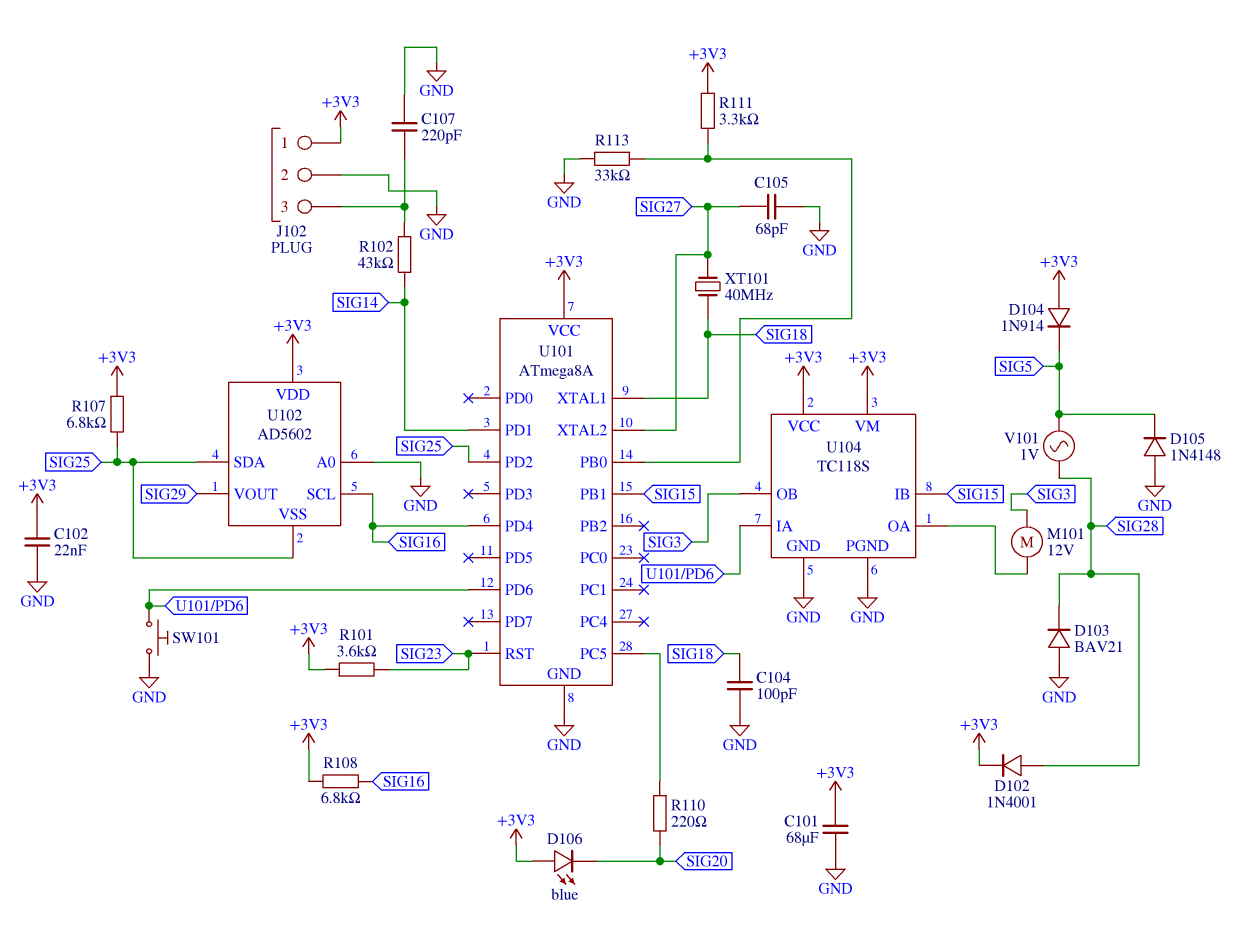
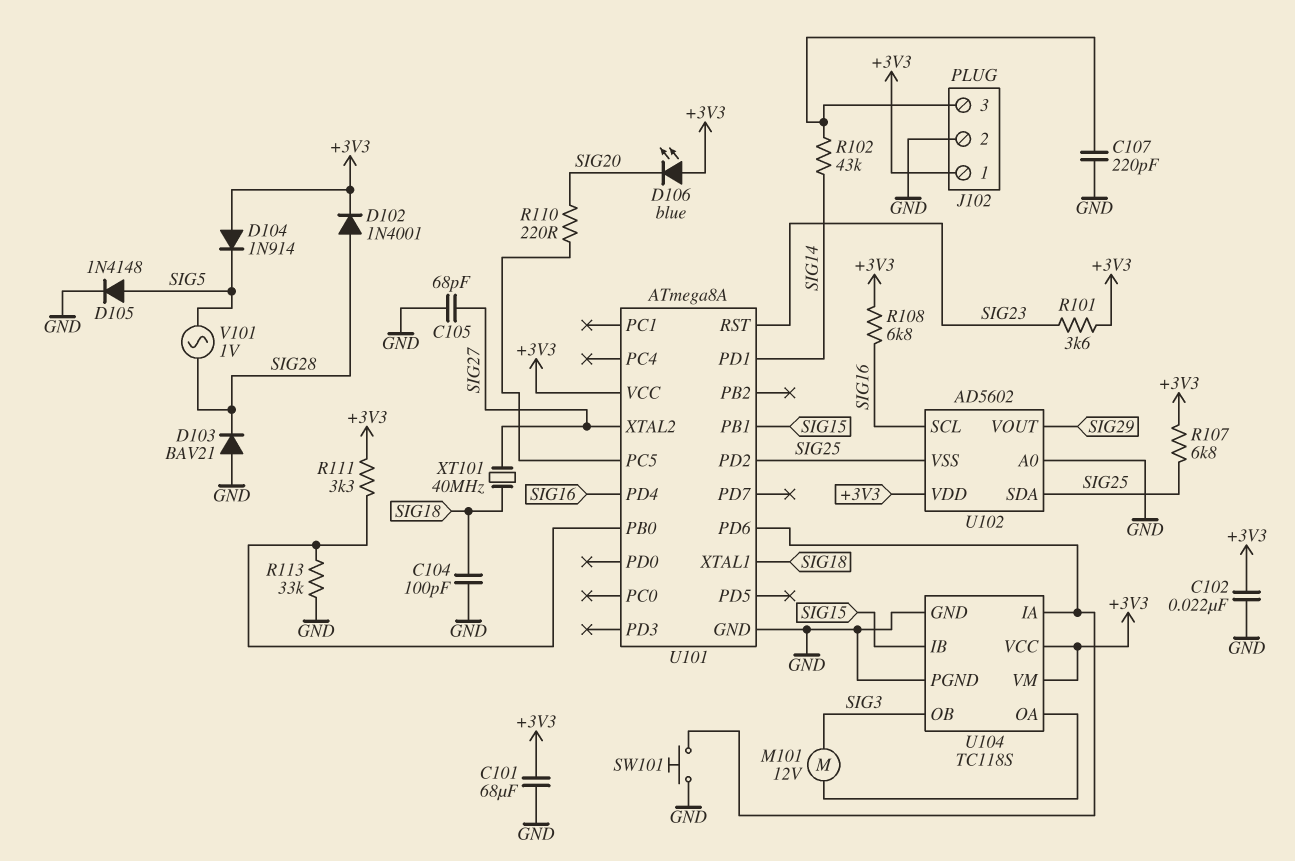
D105: diode 1N4148 (A GND, K SIG5) -> diode 1N4148 (A SIG5, K GND)

